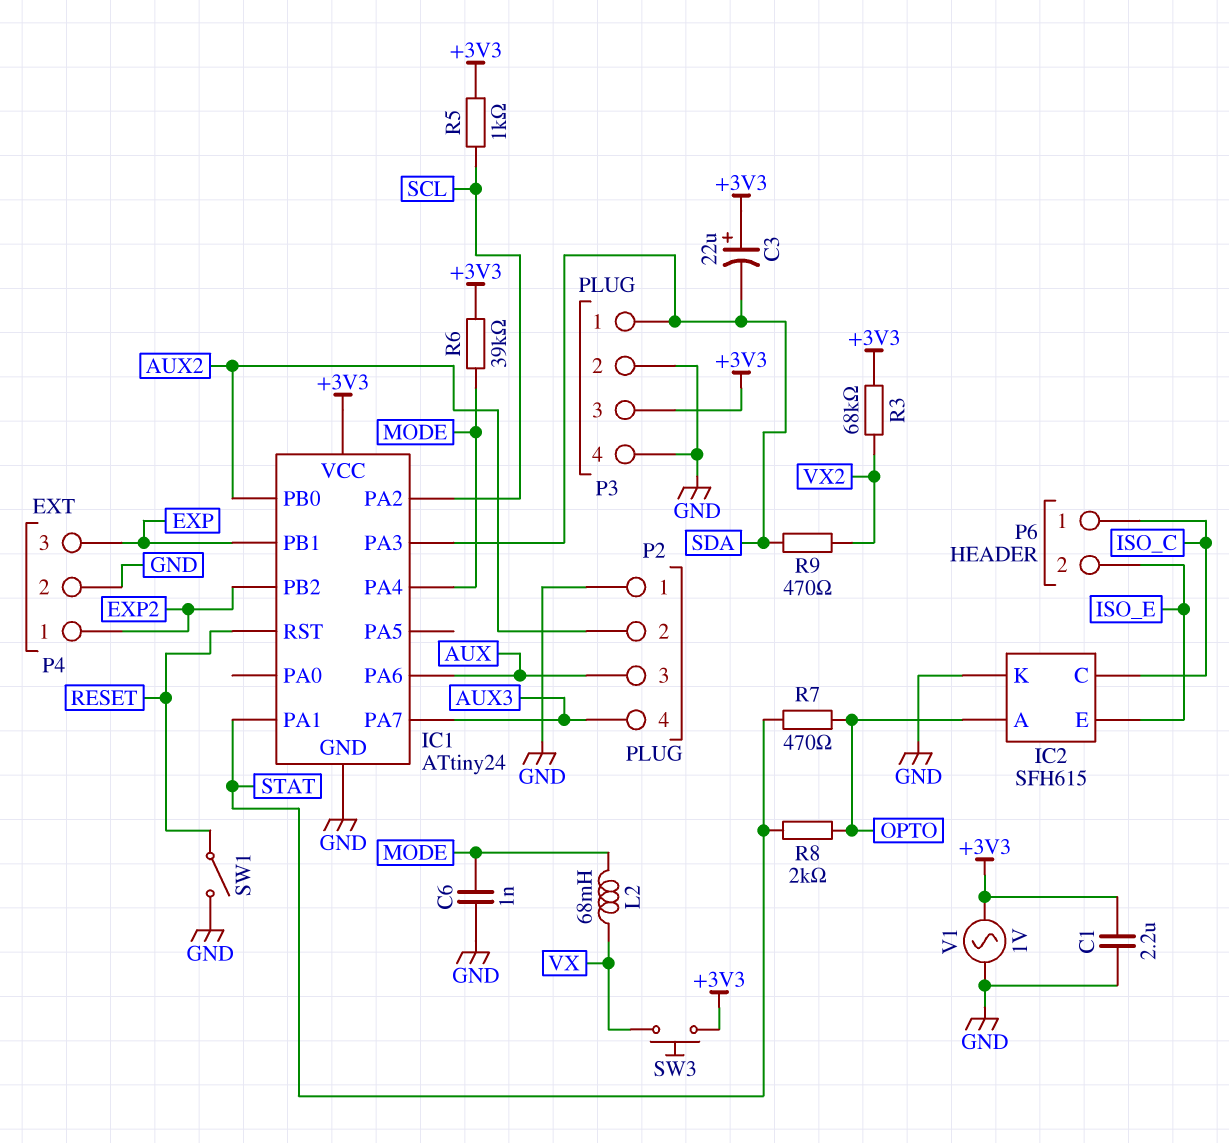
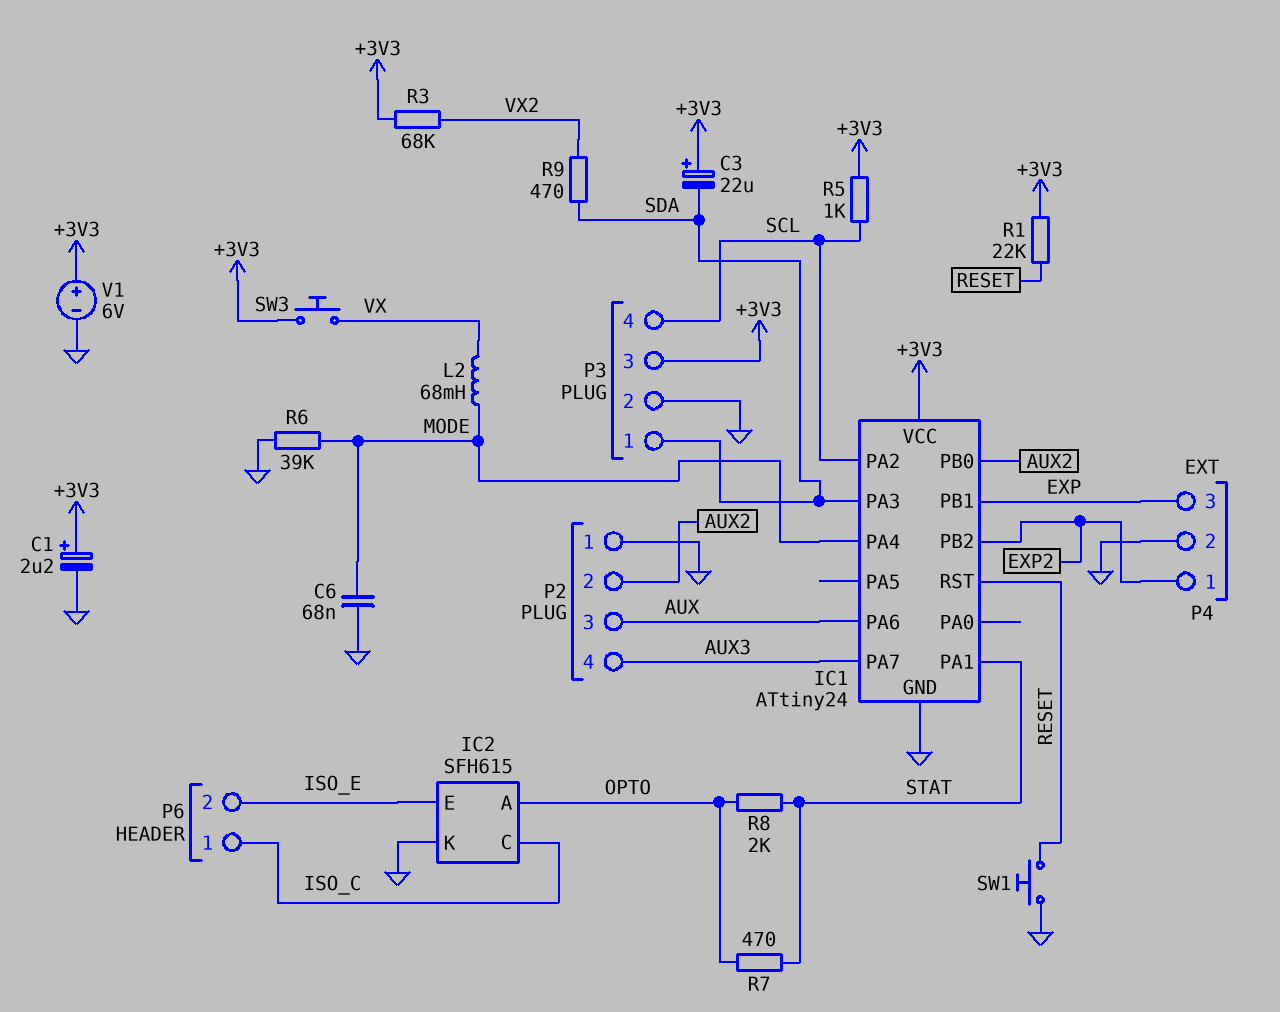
C1: 2.2uF (+3V3, GND) -> 2.2uF (plus +3V3, minus GND)
C6: 1nF (GND, MODE) -> 68nF (GND, MODE)
P3 pin 4: GND -> SCL
R1: none -> 22k (+3V3, RESET)
R6: 39k (+3V3, MODE) -> 39k (GND, MODE)
SW1: switch (GND, RESET) -> button (GND, RESET)
V1: AC 1V (+3V3, GND) -> 6V (plus +3V3, minus GND)

